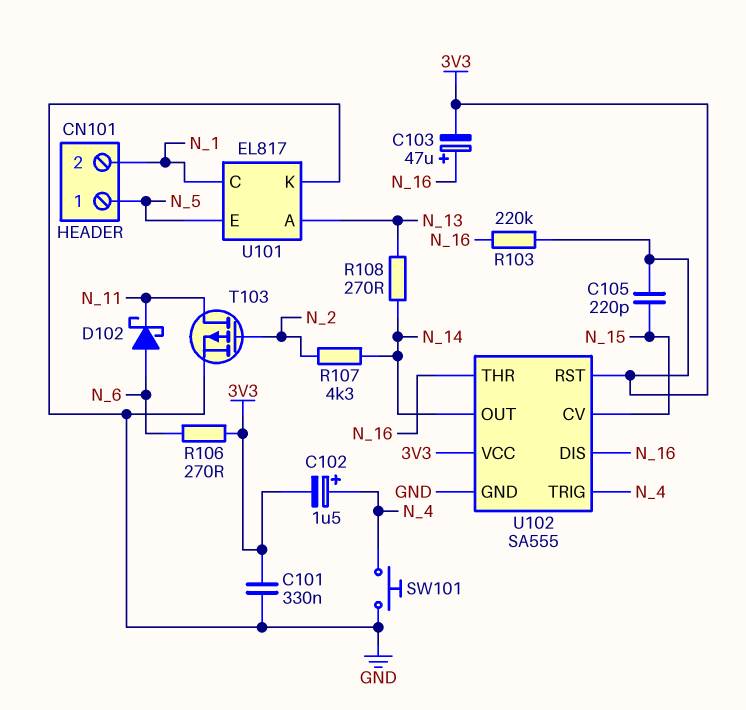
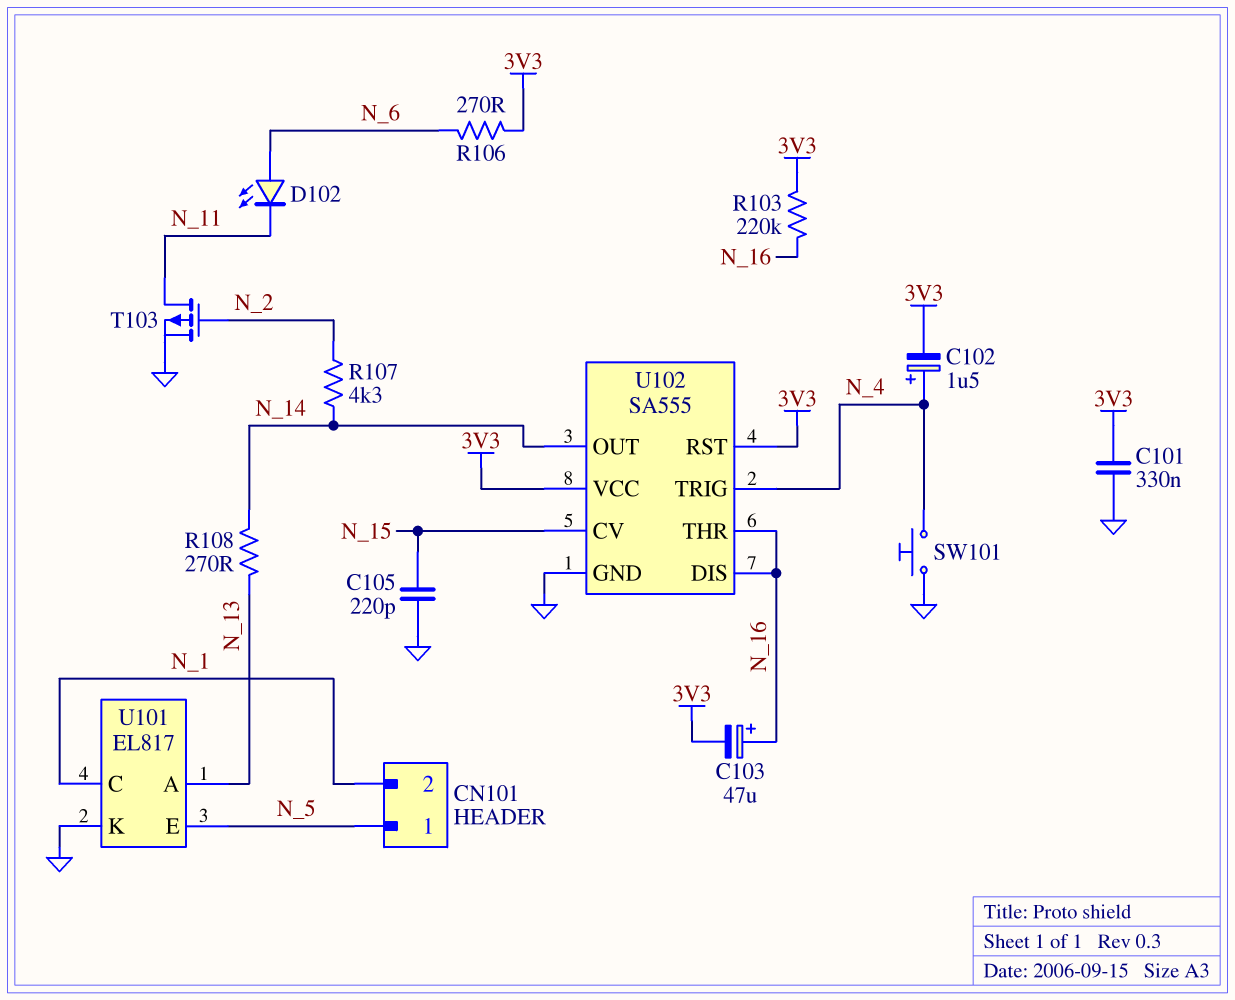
C105: 220pF (3V3, N_15) -> 220pF (GND, N_15)
D102: schottky (A N_6, K N_11) -> LED (A N_6, K N_11)

